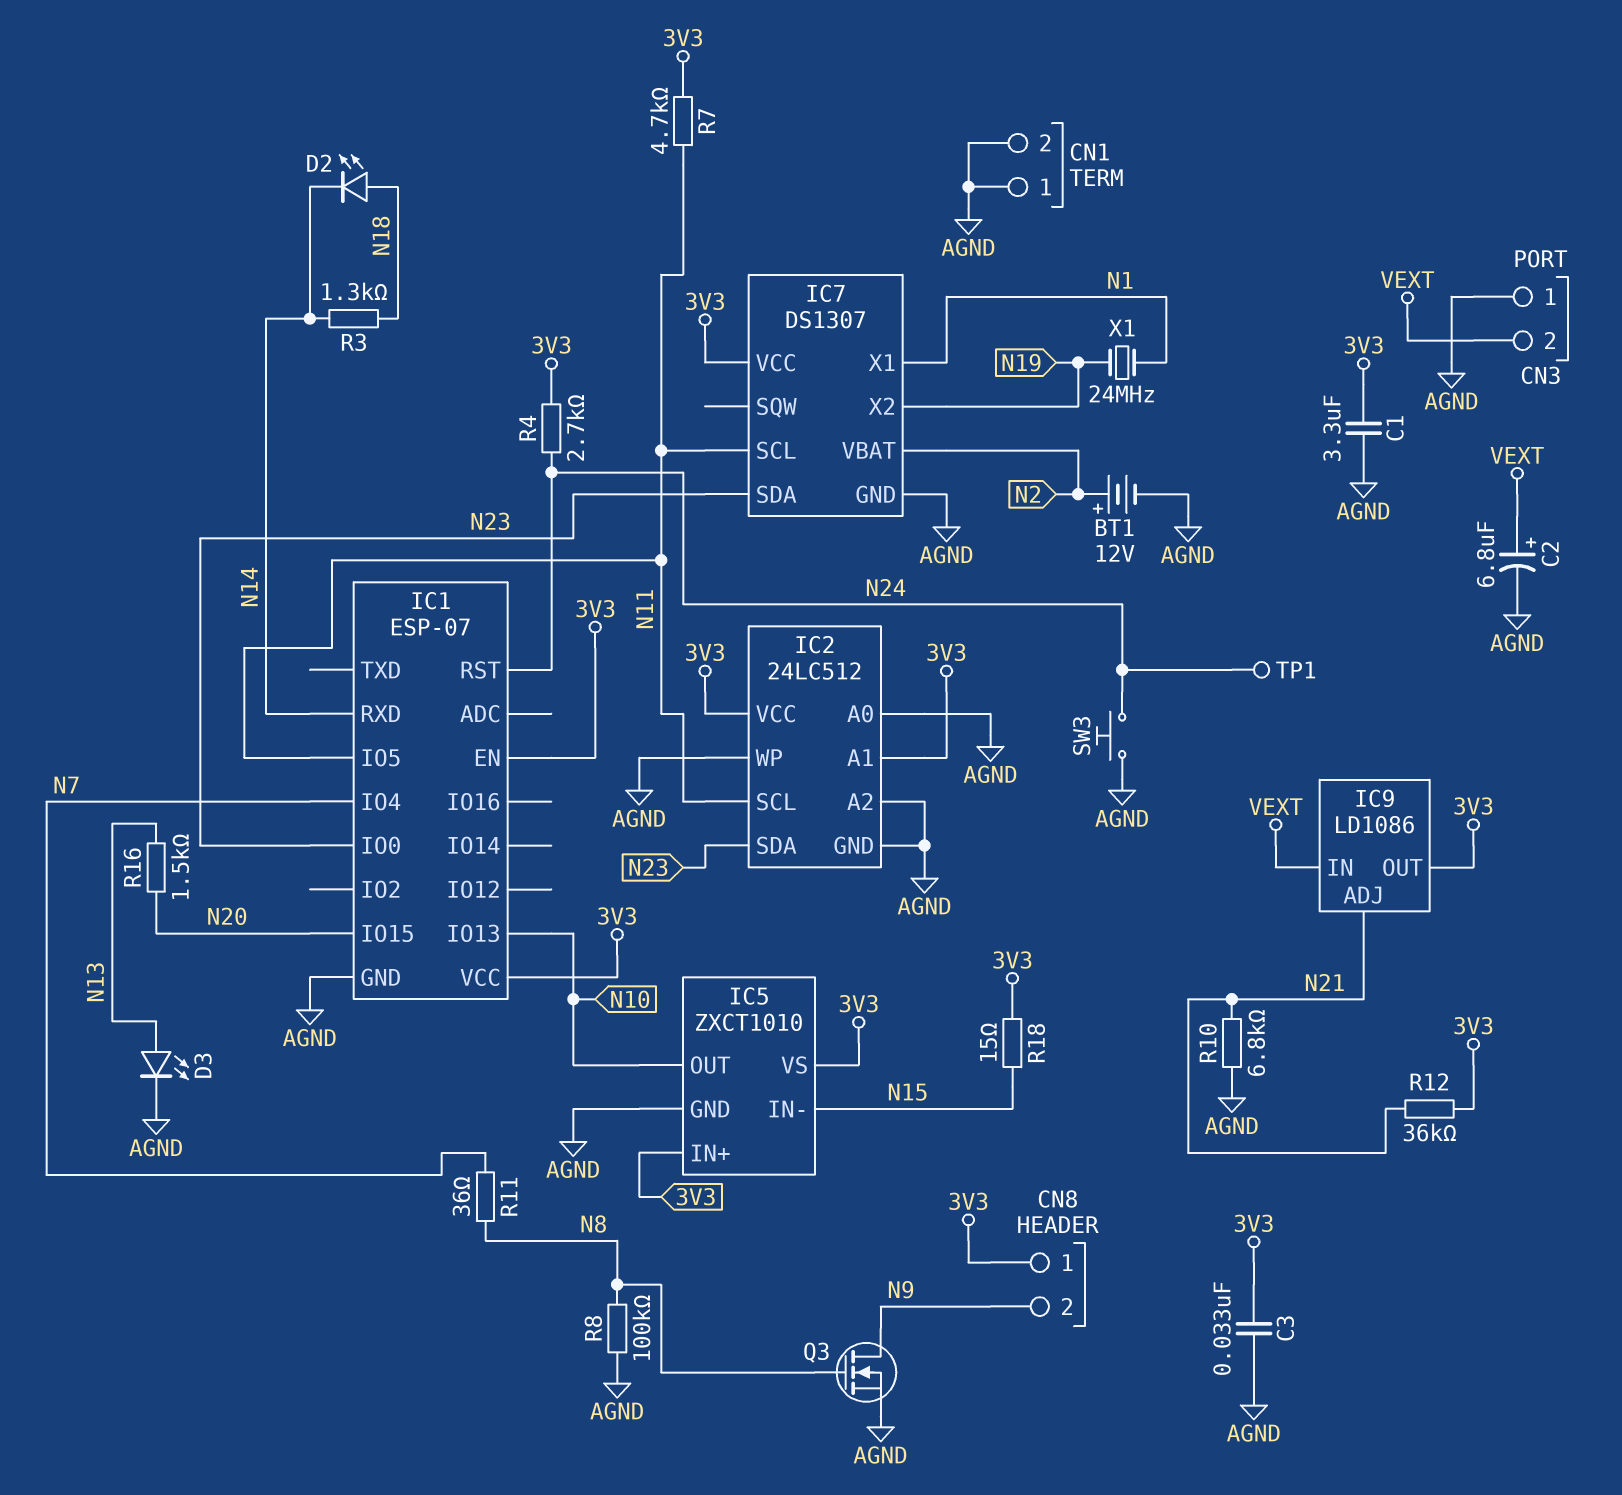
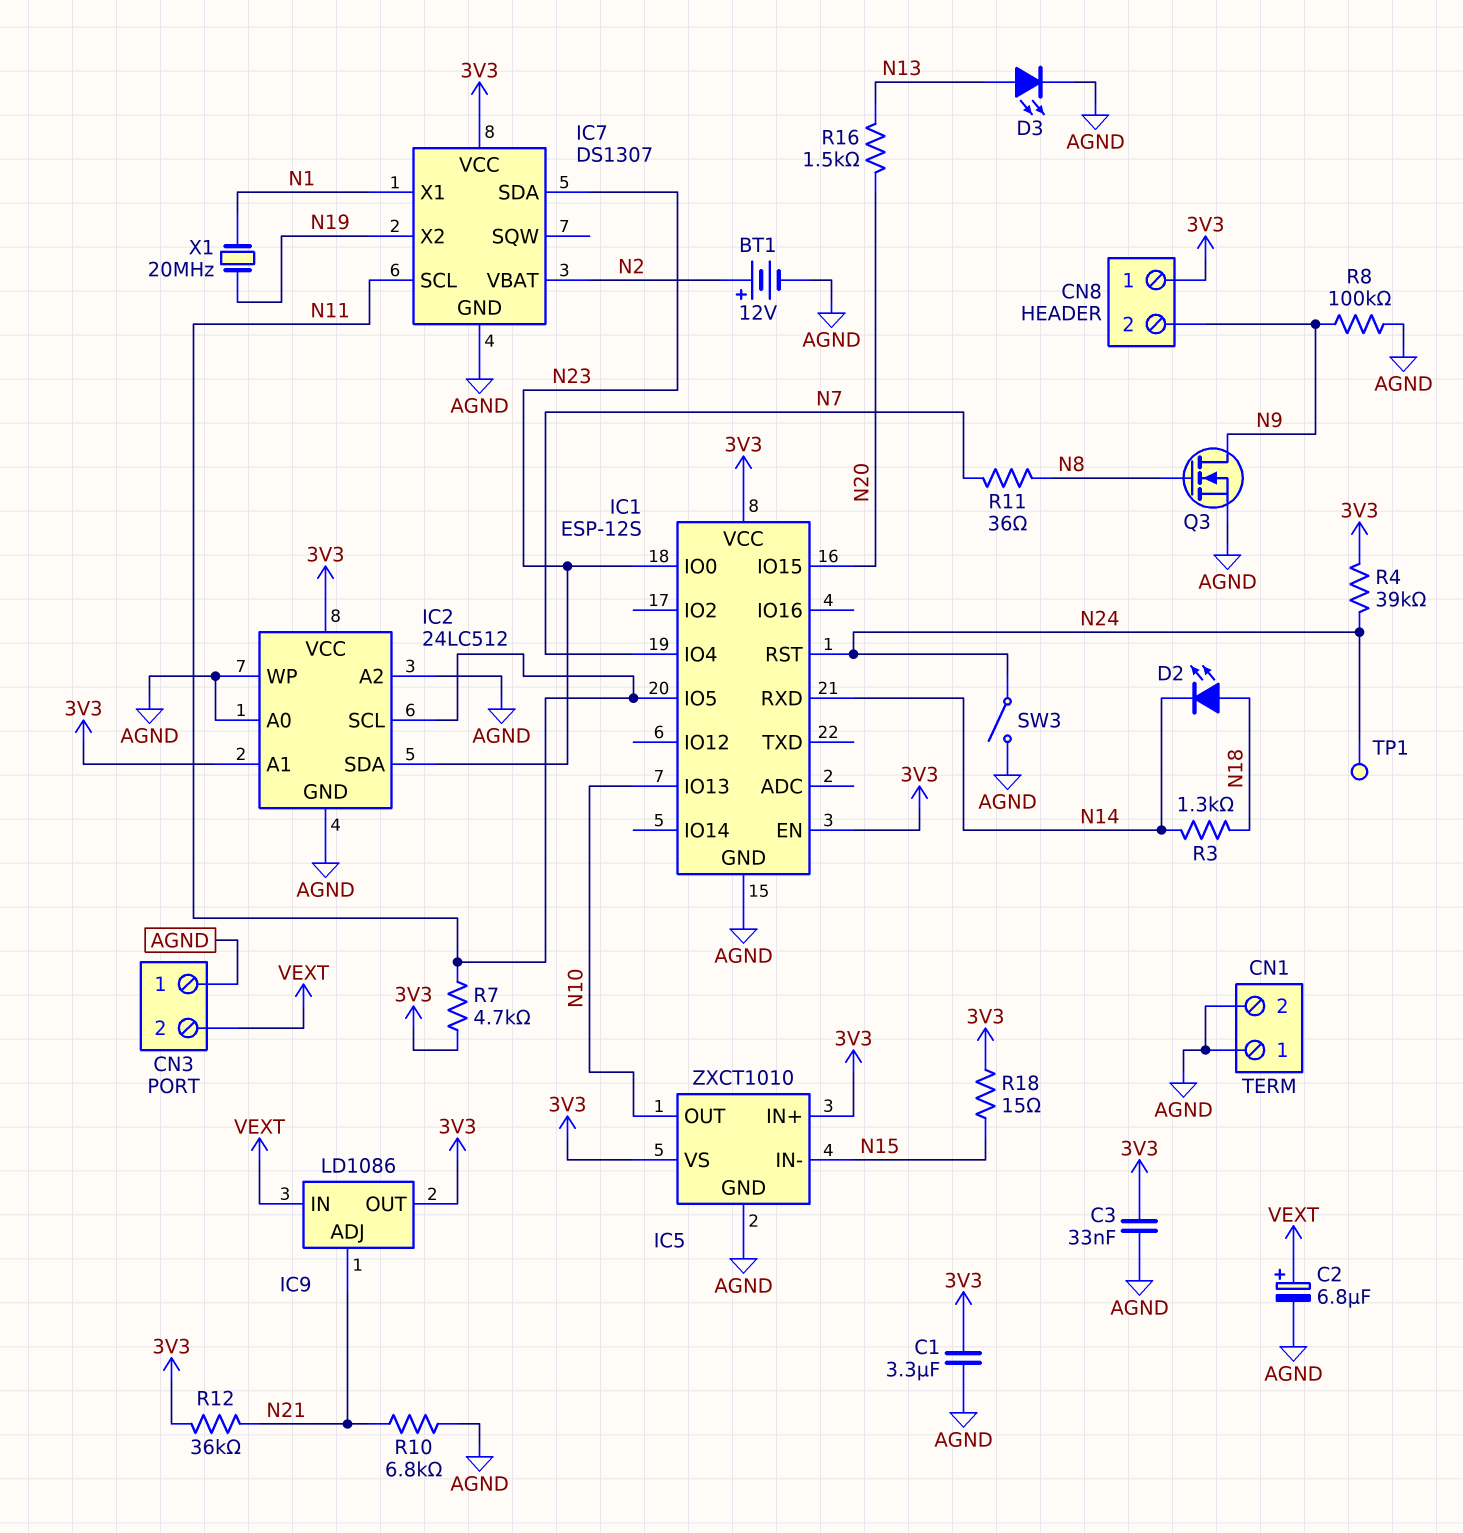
IC1: ESP-07 -> ESP-12S
R4: 2.7k (3V3, N24) -> 39k (3V3, N24)
R8: 100k (AGND, N8) -> 100k (AGND, N9)
SW3: button (AGND, N24) -> switch (AGND, N24)
X1: 24MHz (N1, N19) -> 20MHz (N1, N19)

